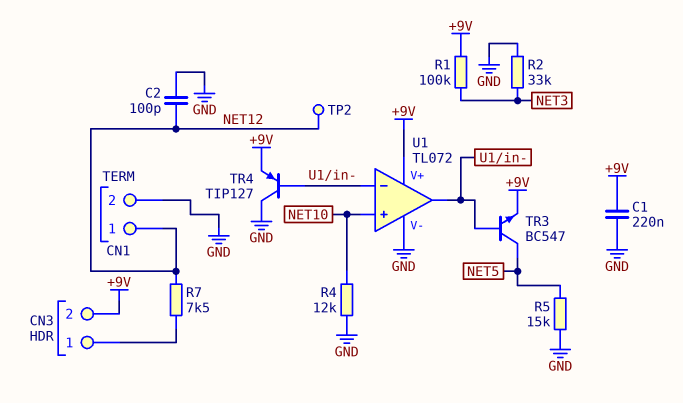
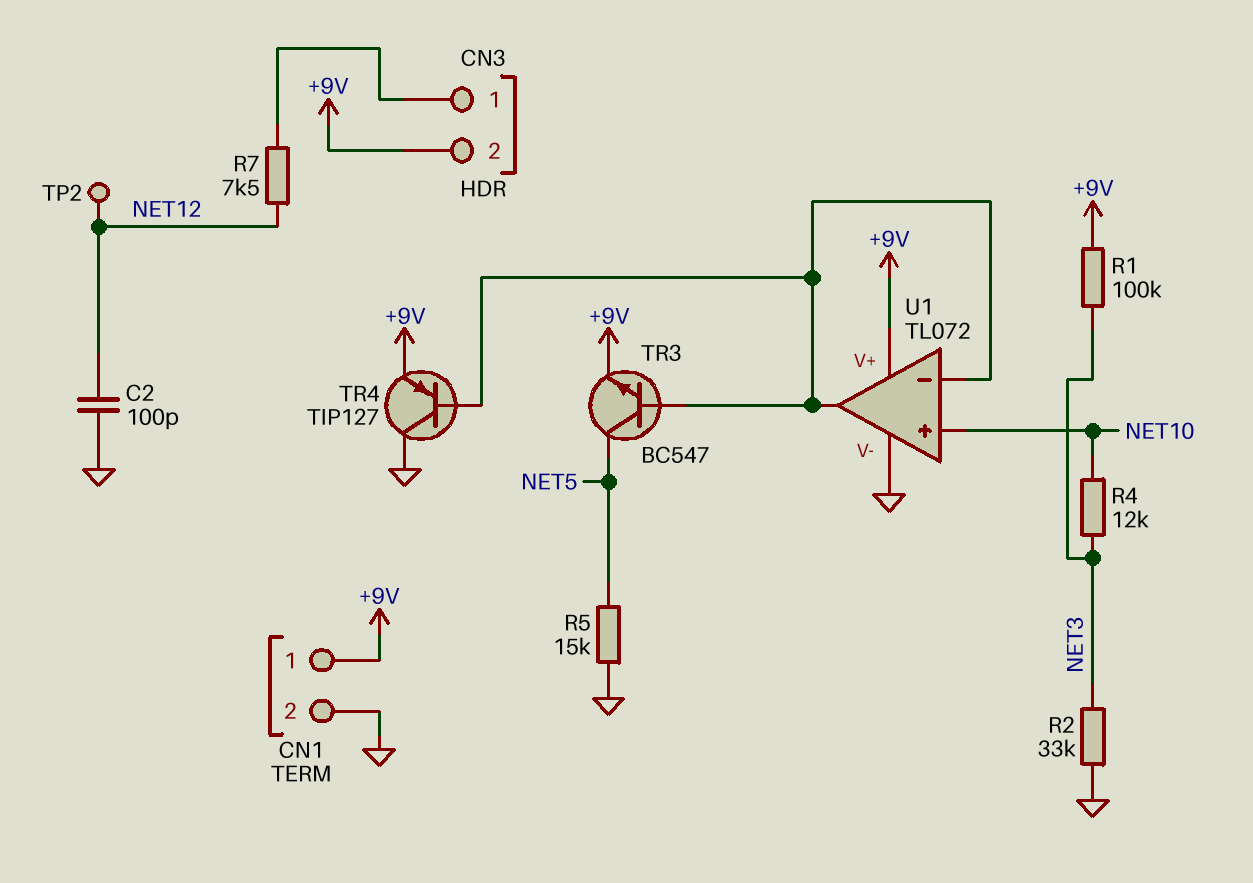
C1: 220nF (+9V, GND) -> none
CN1 pin 1: NET12 -> +9V
R4: 12k (GND, NET10) -> 12k (NET3, NET10)

